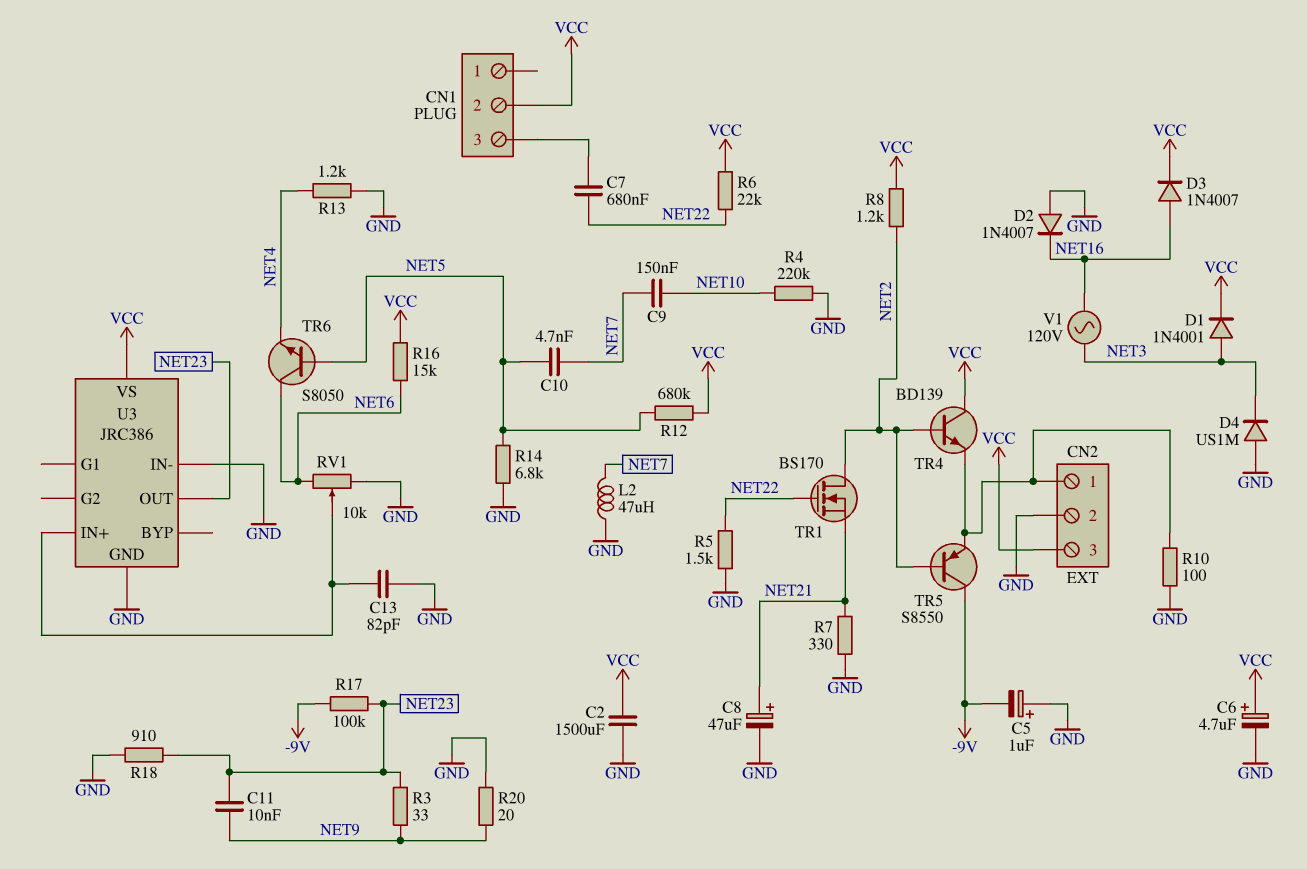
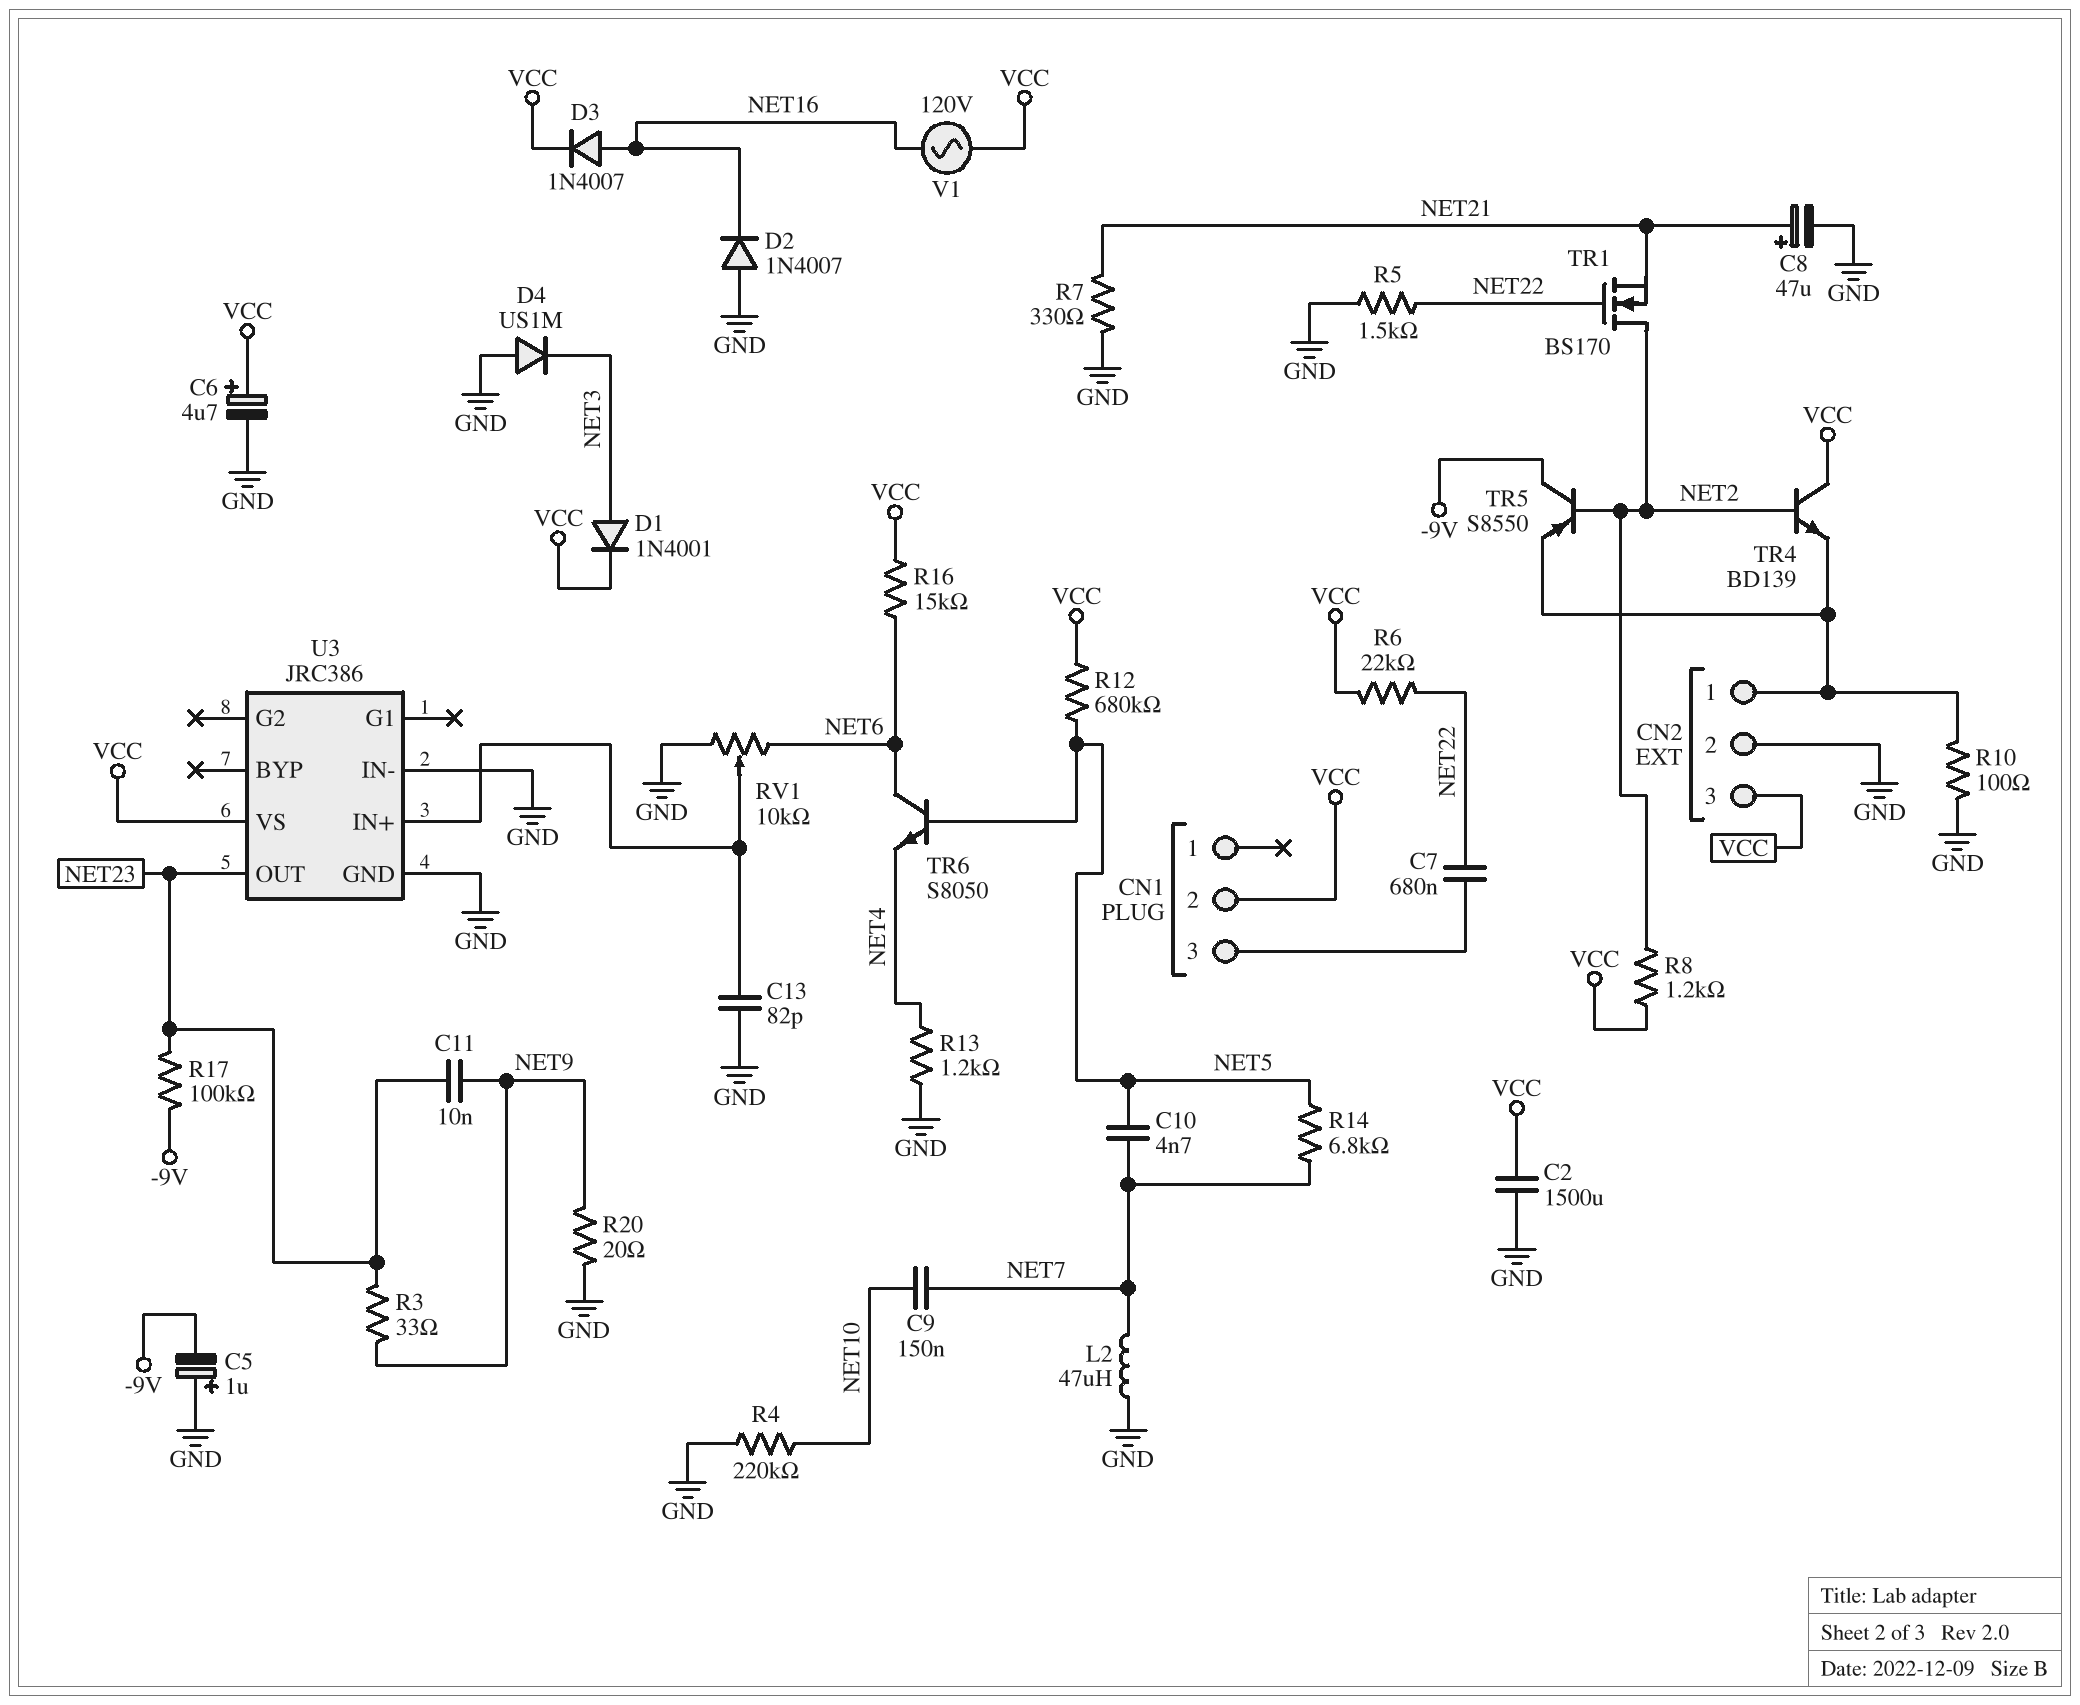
R14: 6.8k (GND, NET5) -> 6.8k (NET5, NET7)
R18: 910 (GND, NET23) -> none
V1: AC 120V (NET3, NET16) -> AC 120V (NET16, VCC)

